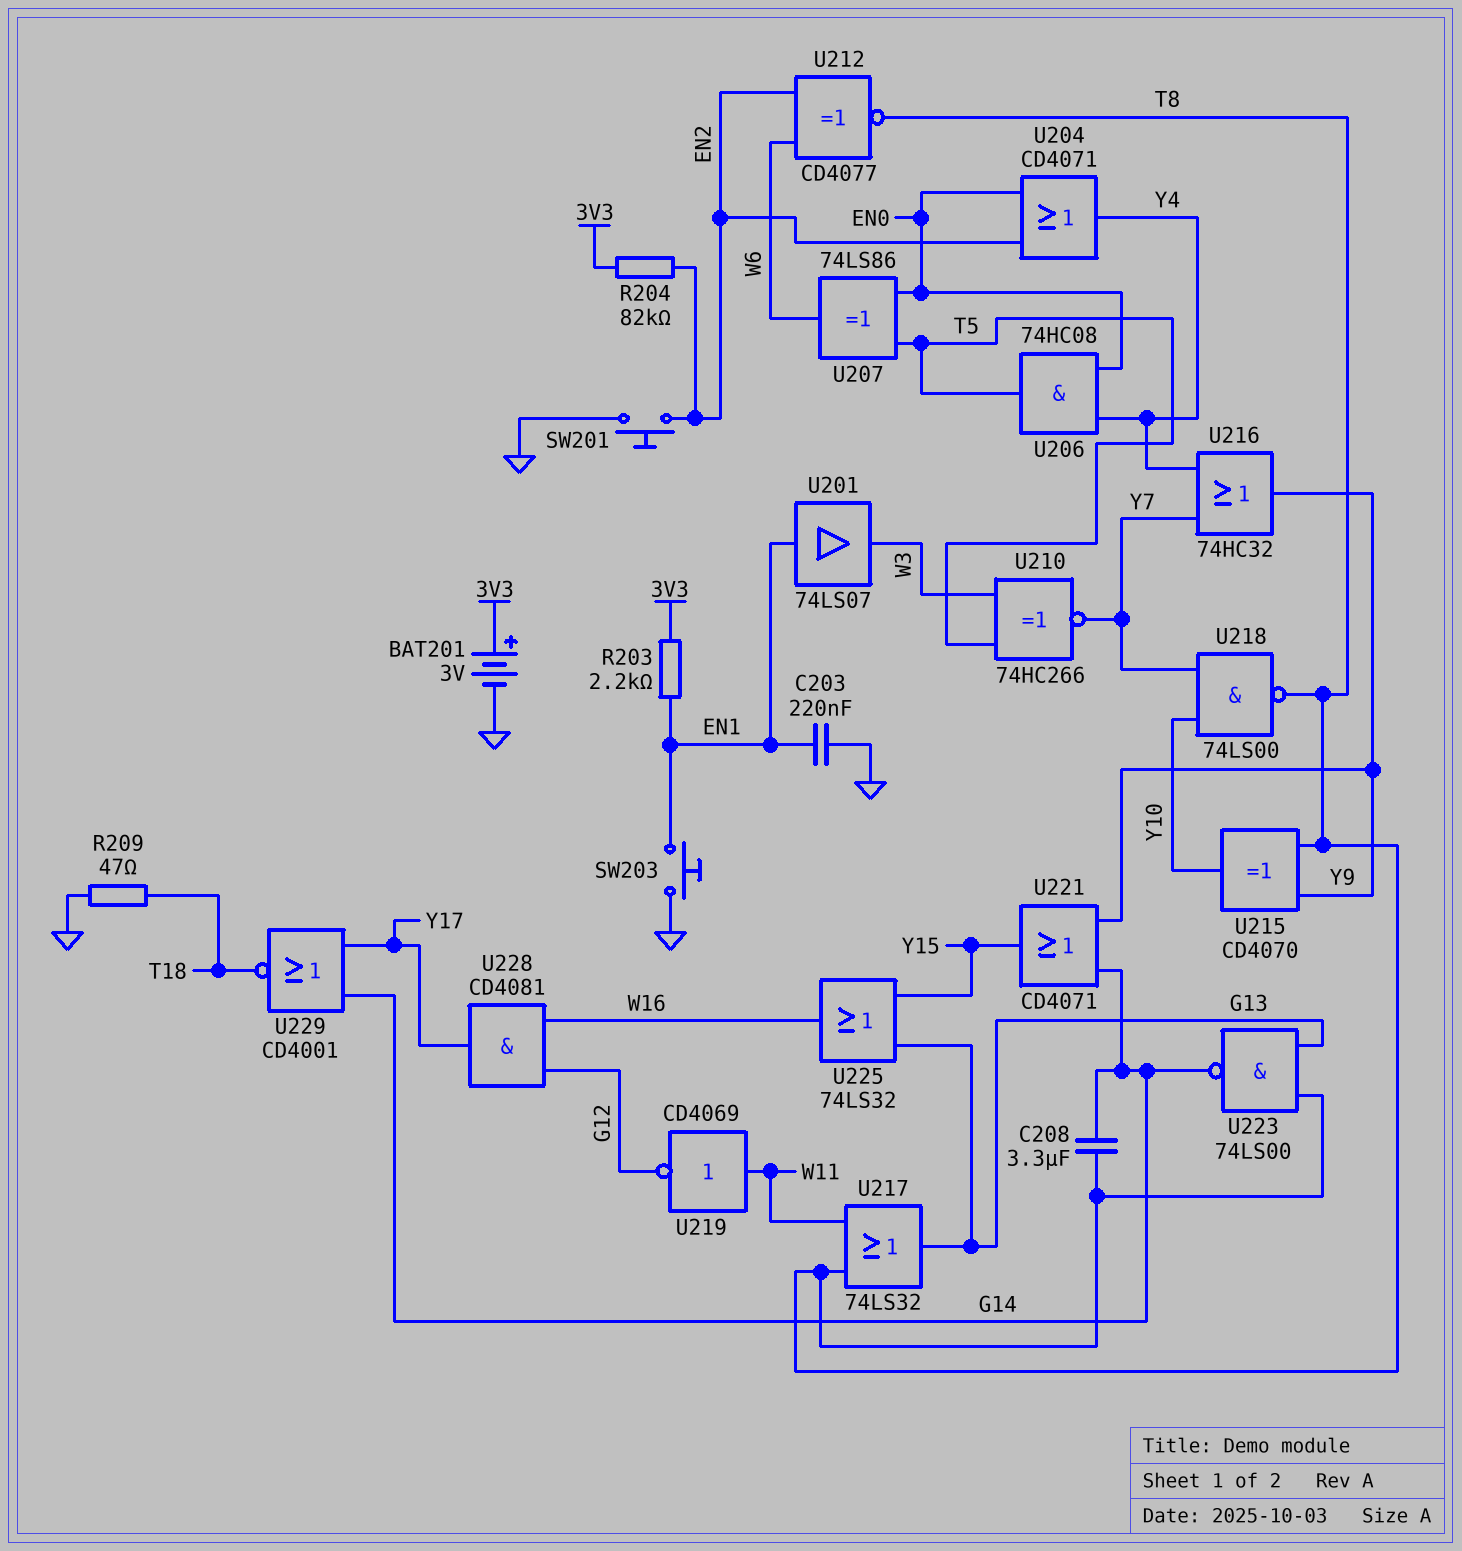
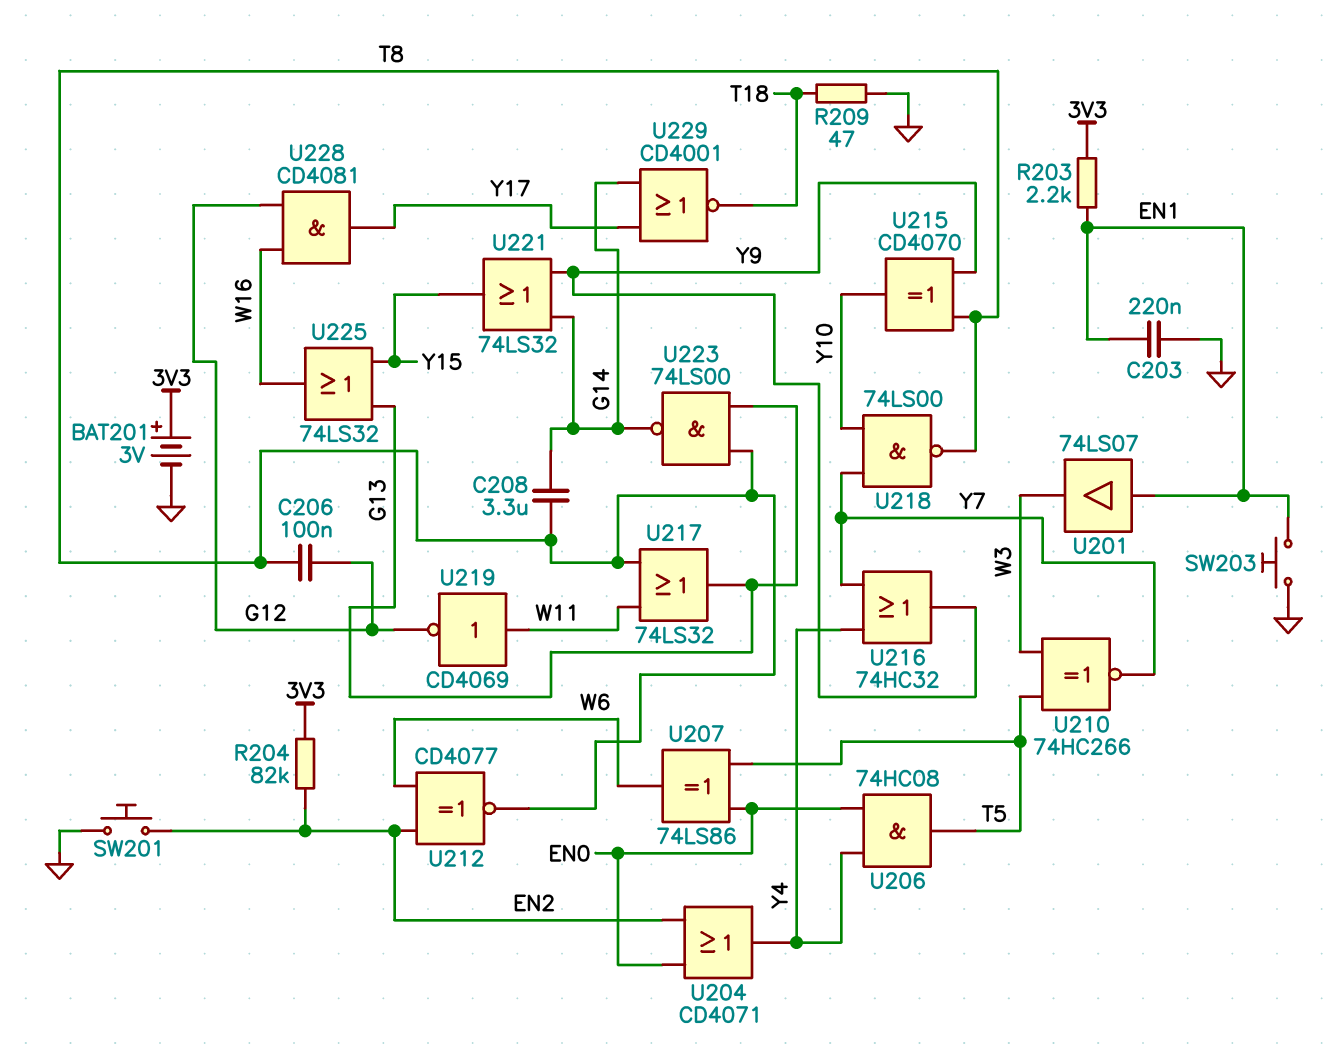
C206: none -> 100nF (G12, T8)
U221: OR CD4071 (in G14, in Y9, out Y15) -> OR 74LS32 (in G14, in Y9, out Y15)

